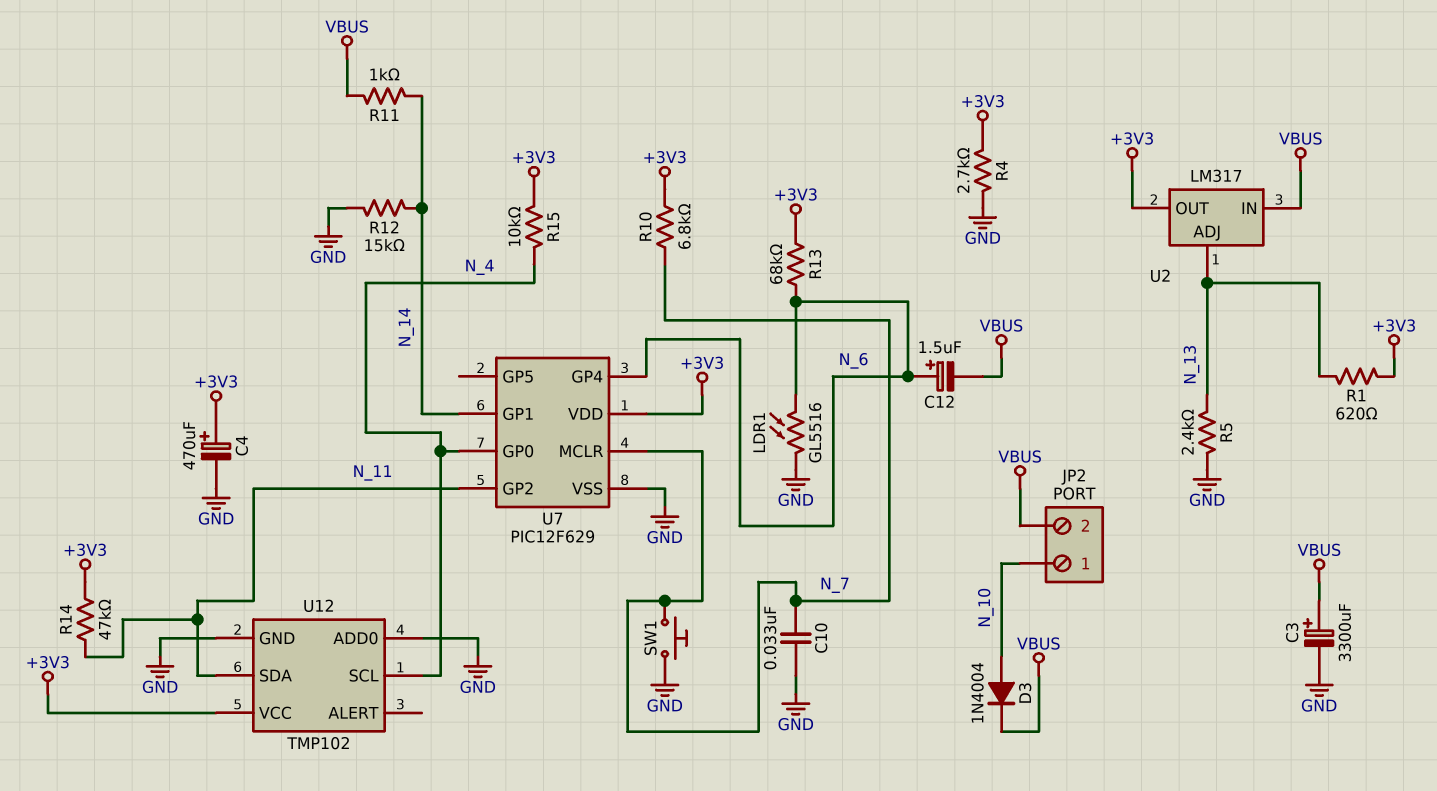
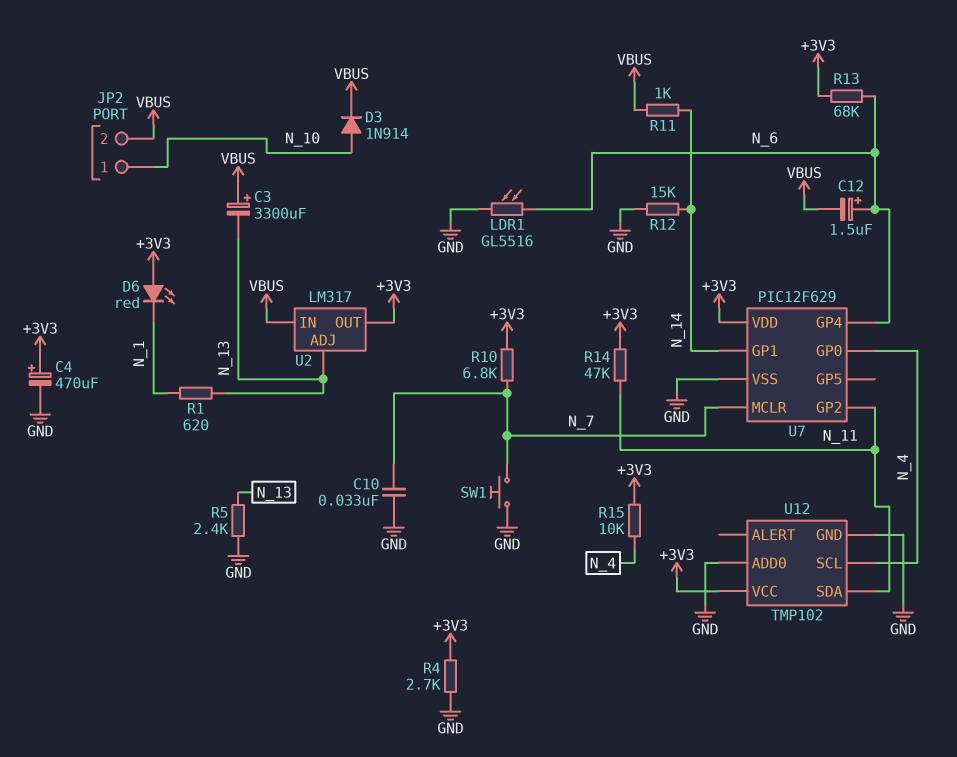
C3: 3300uF (plus VBUS, minus GND) -> 3300uF (plus VBUS, minus N_13)
D3: diode 1N4004 (A N_10, K VBUS) -> diode 1N914 (A N_10, K VBUS)
D6: none -> LED red (A +3V3, K N_1)
R1: 620 (+3V3, N_13) -> 620 (N_1, N_13)

